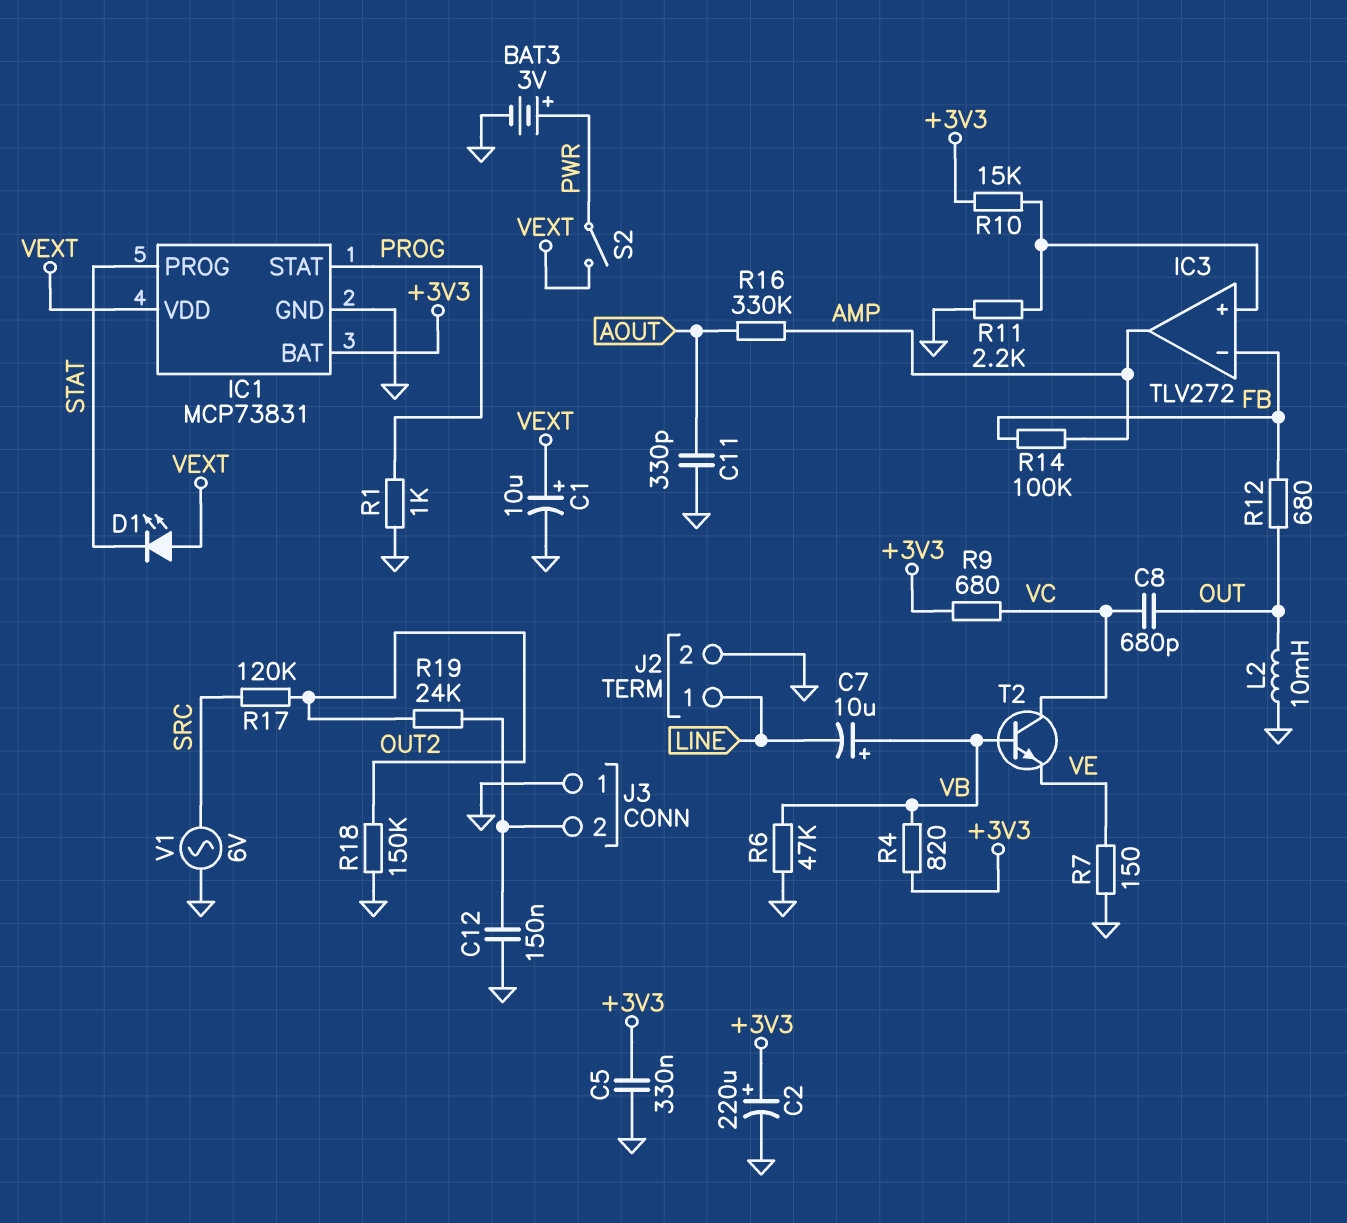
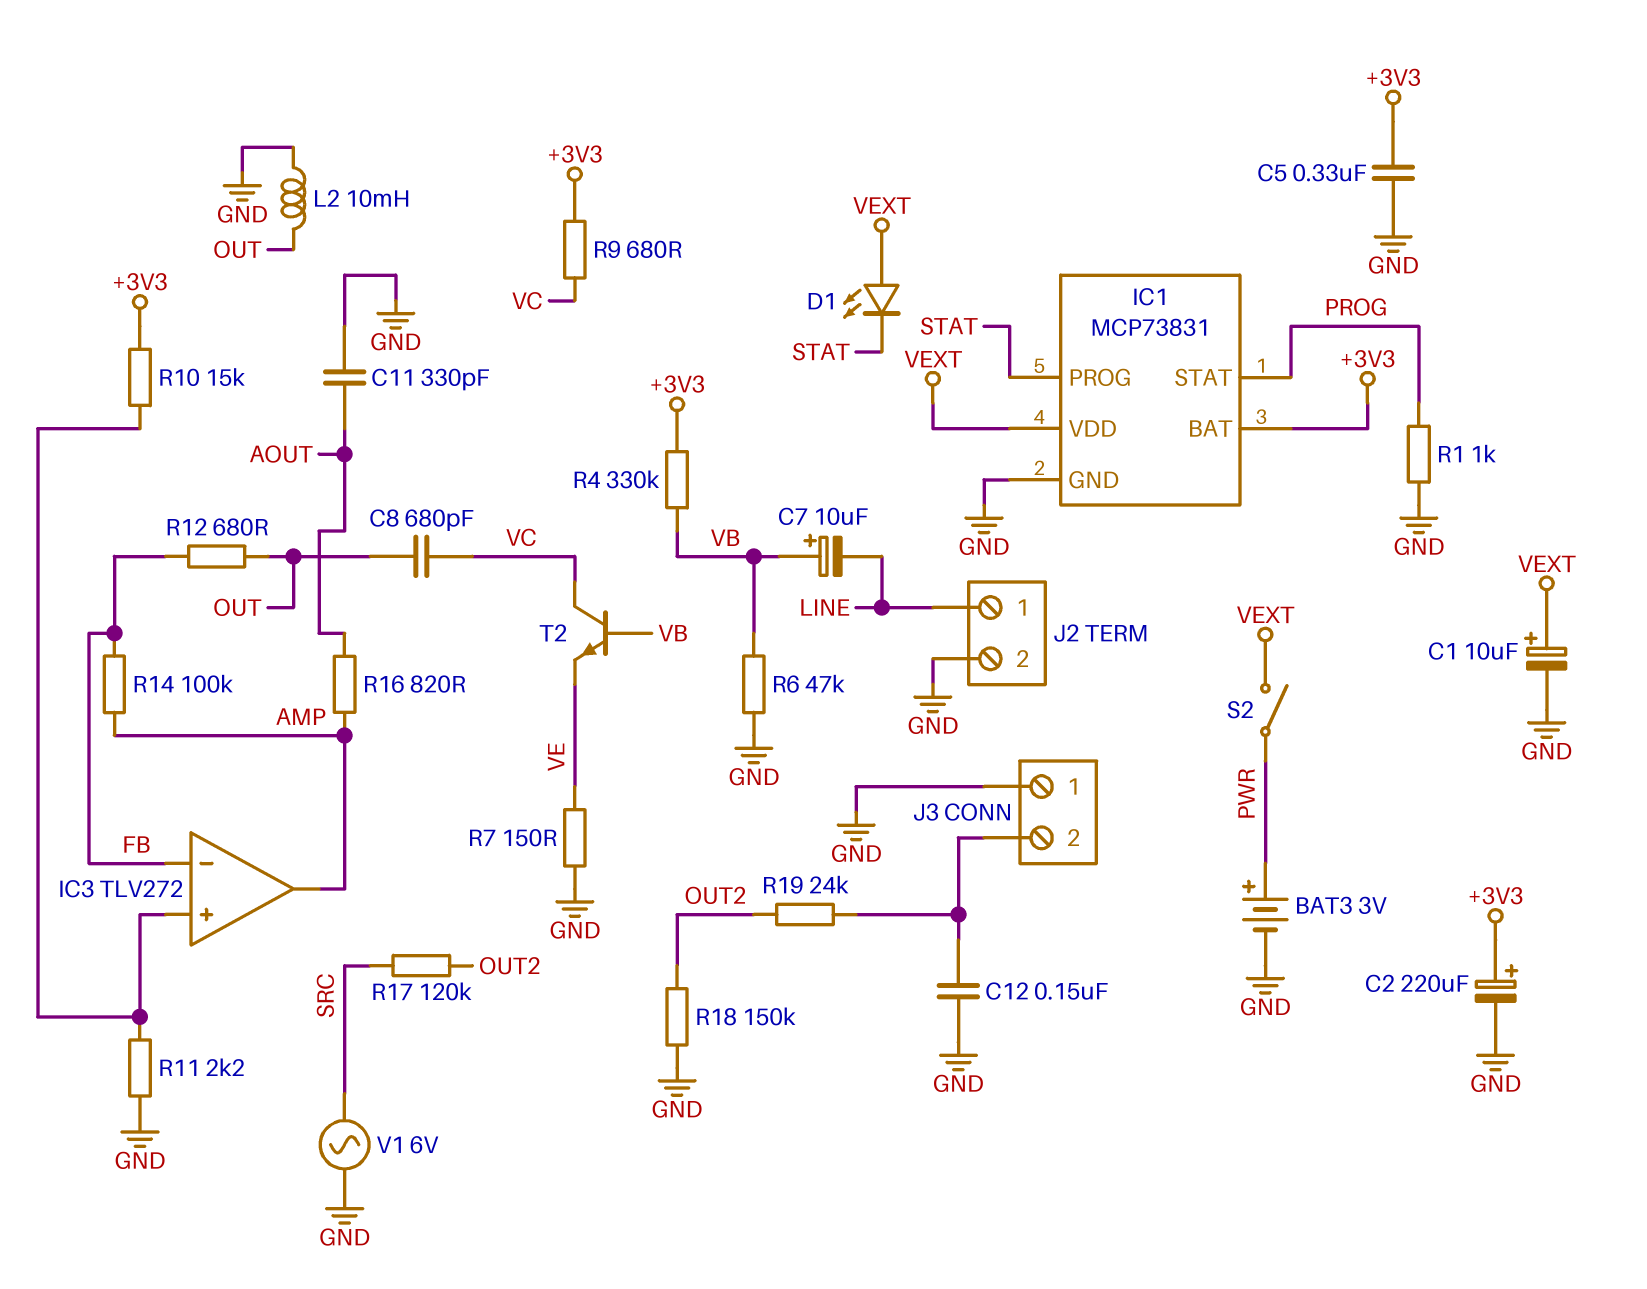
R4: 820 (+3V3, VB) -> 330k (+3V3, VB)
R16: 330k (AMP, AOUT) -> 820 (AMP, AOUT)

